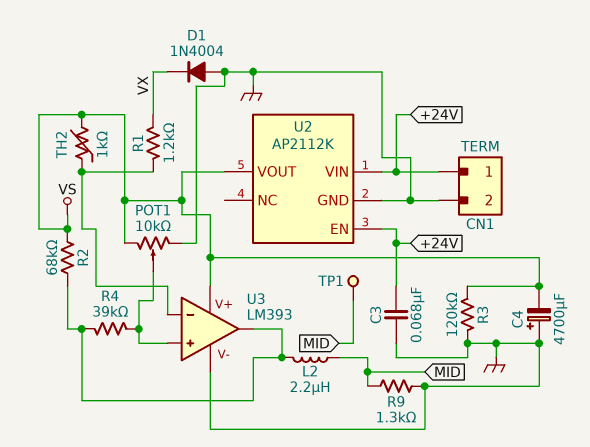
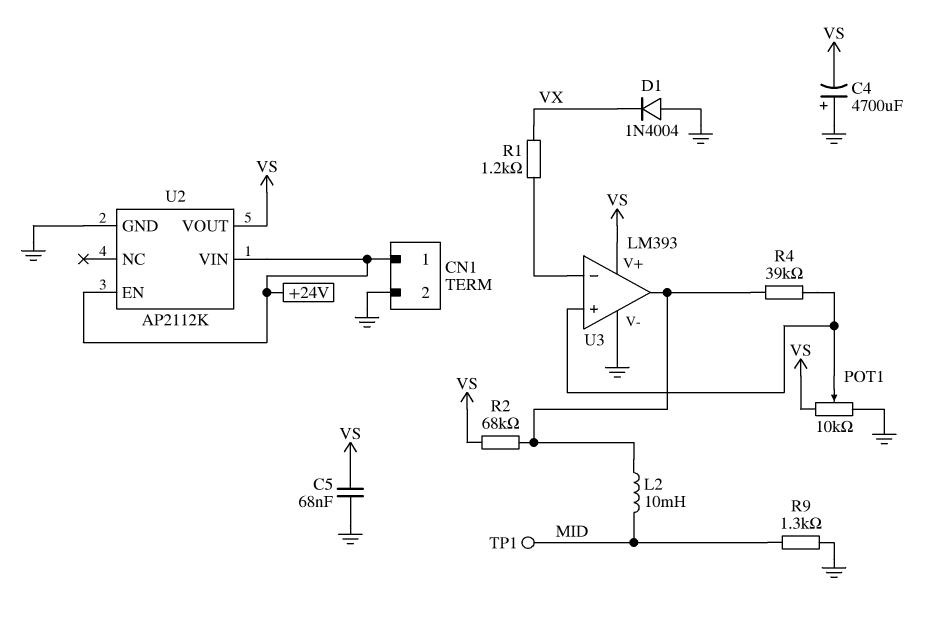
C3: 68nF (+24V, GND) -> none
C5: none -> 68nF (GND, VS)
L2: 2.2uH (MID, U3/out) -> 10mH (MID, U3/out)
R3: 120k (GND, VS) -> none
TH2: 1k (U3/in-, VS) -> none

